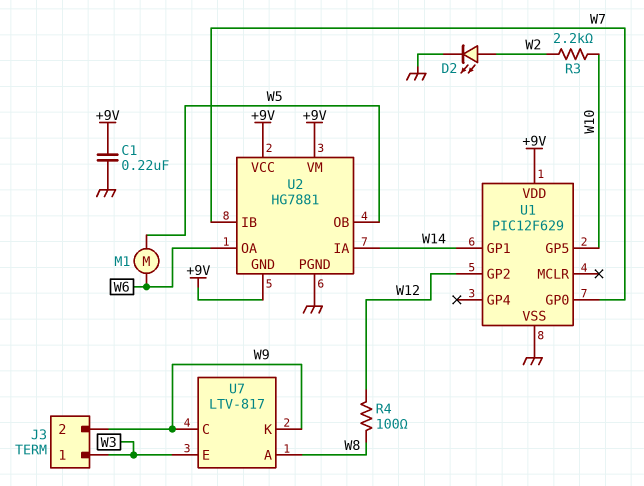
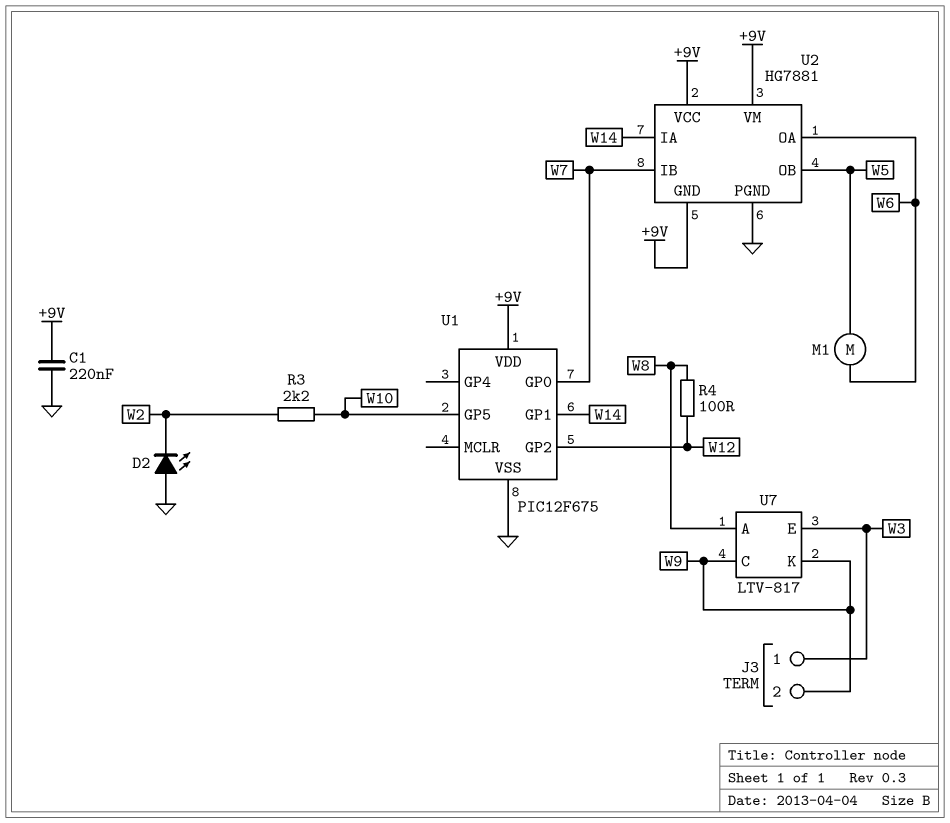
D2: LED (A W2, K GND) -> LED (A GND, K W2)
U1: PIC12F629 -> PIC12F675

